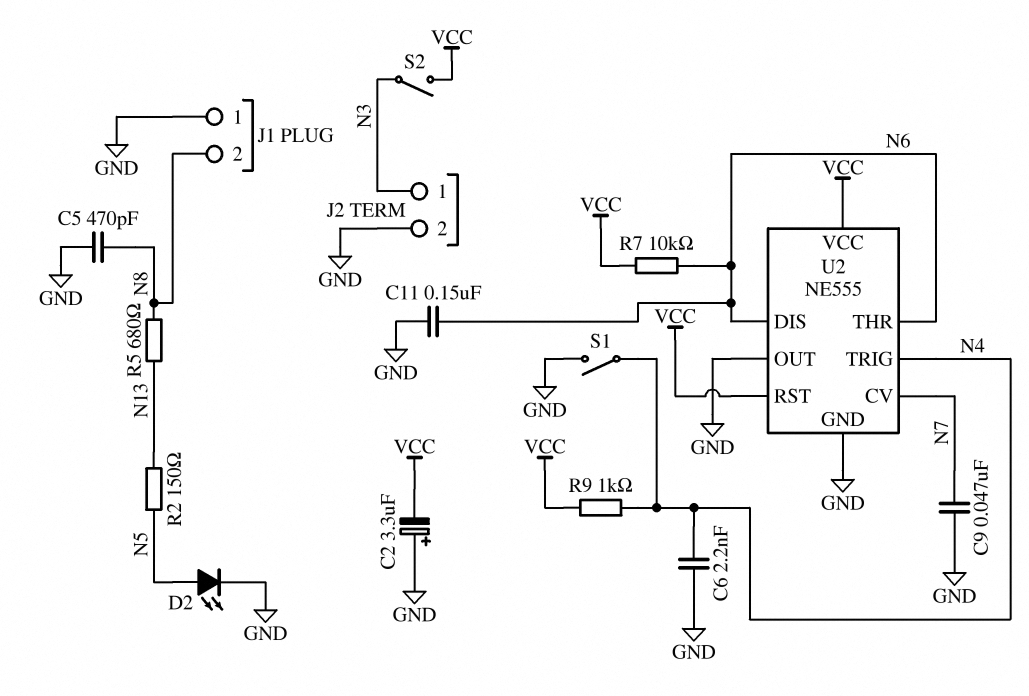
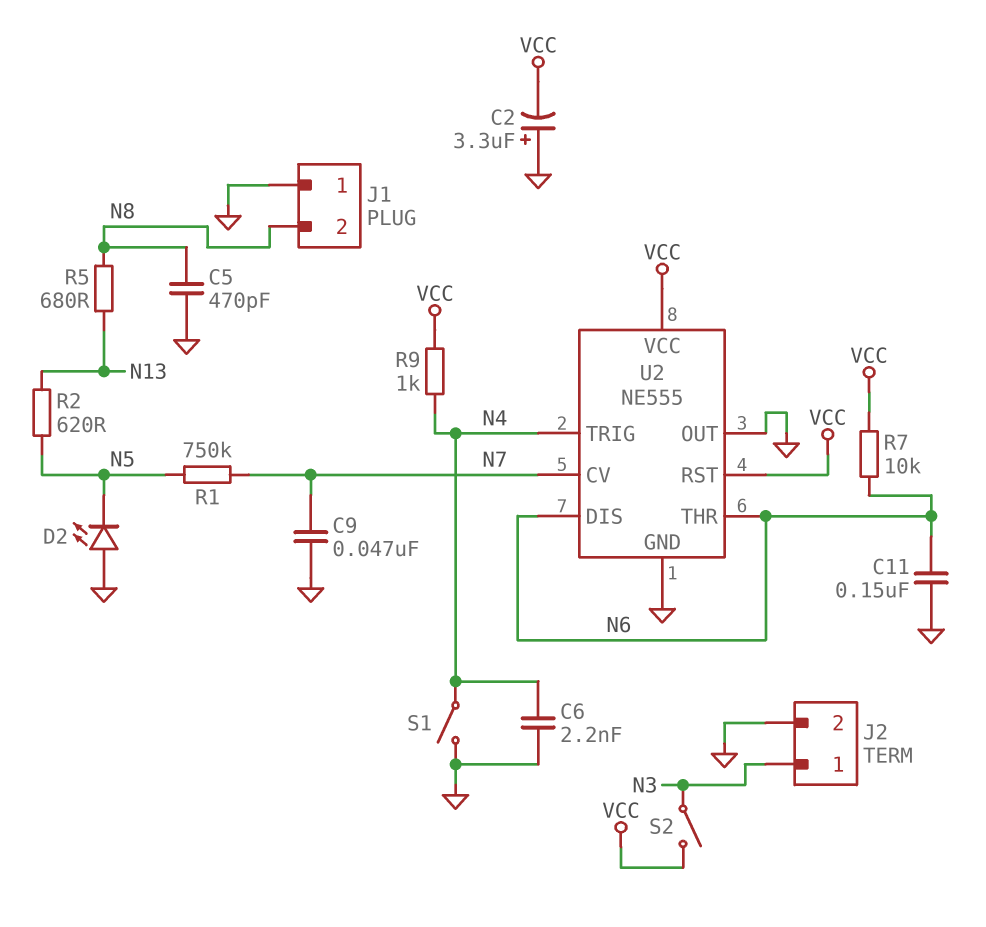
D2: LED (A N5, K GND) -> LED (A GND, K N5)
R1: none -> 750k (N5, N7)
R2: 150 (N5, N13) -> 620 (N5, N13)

